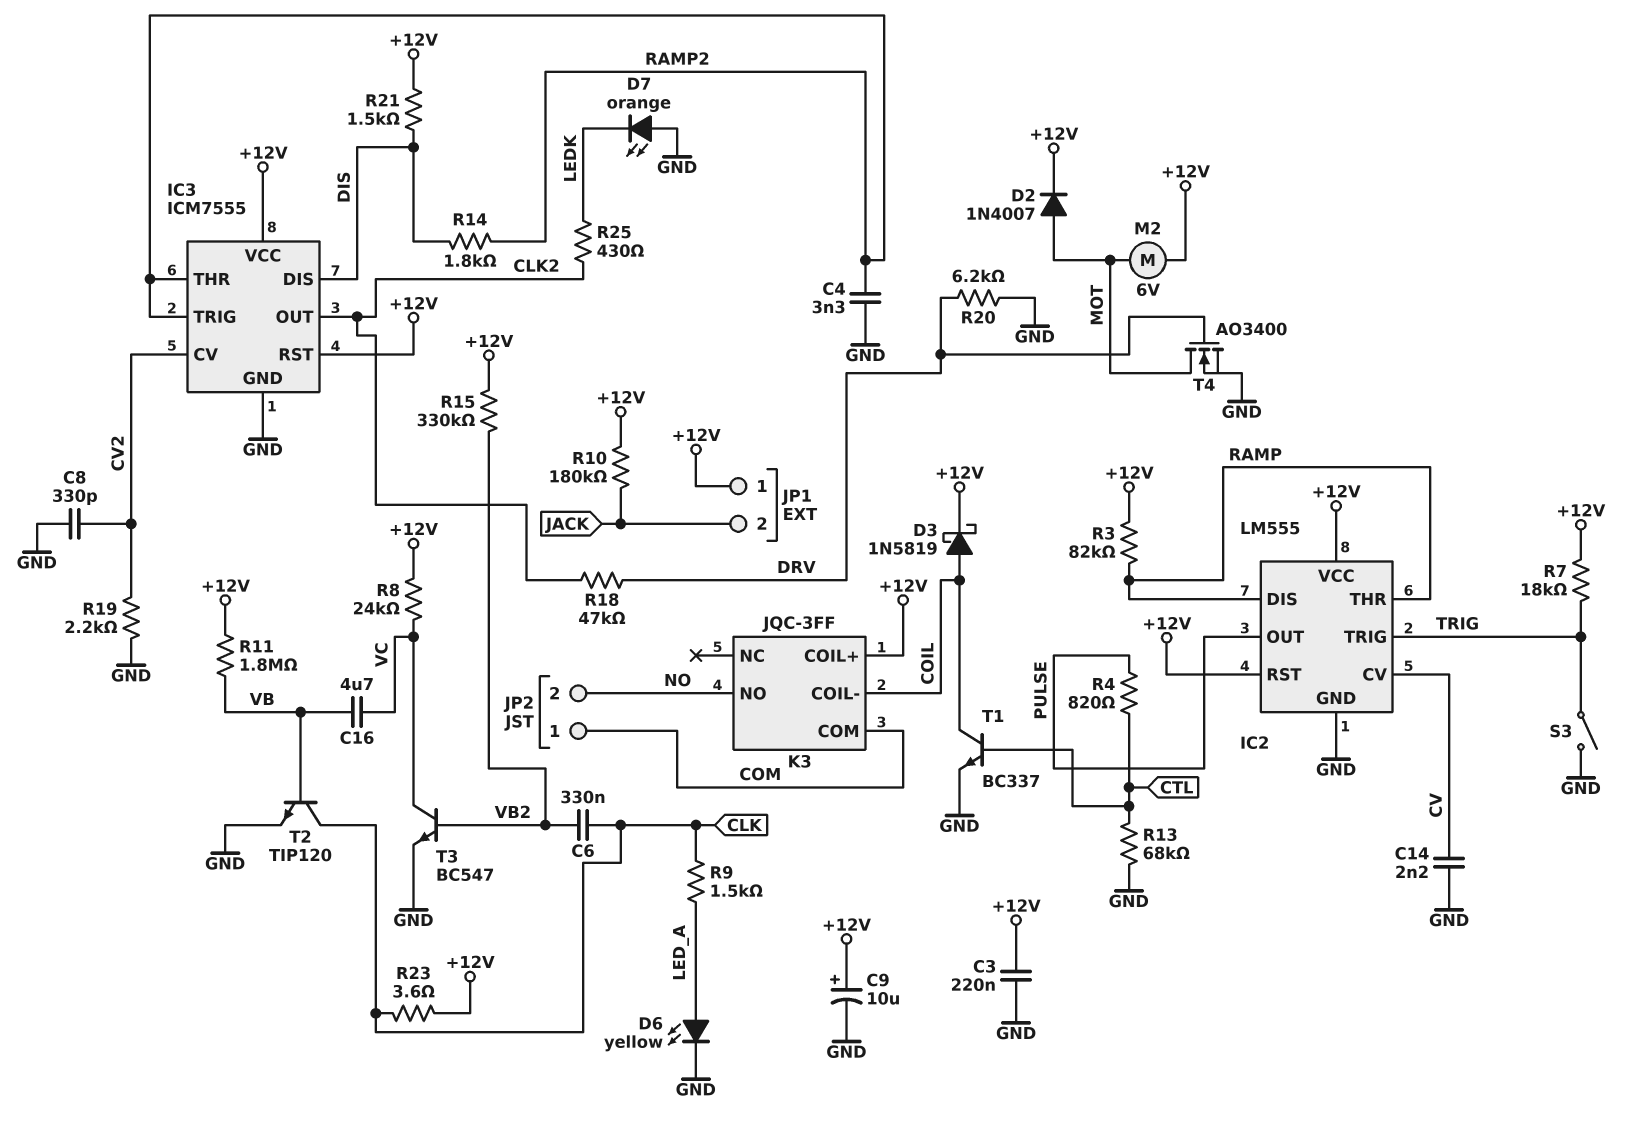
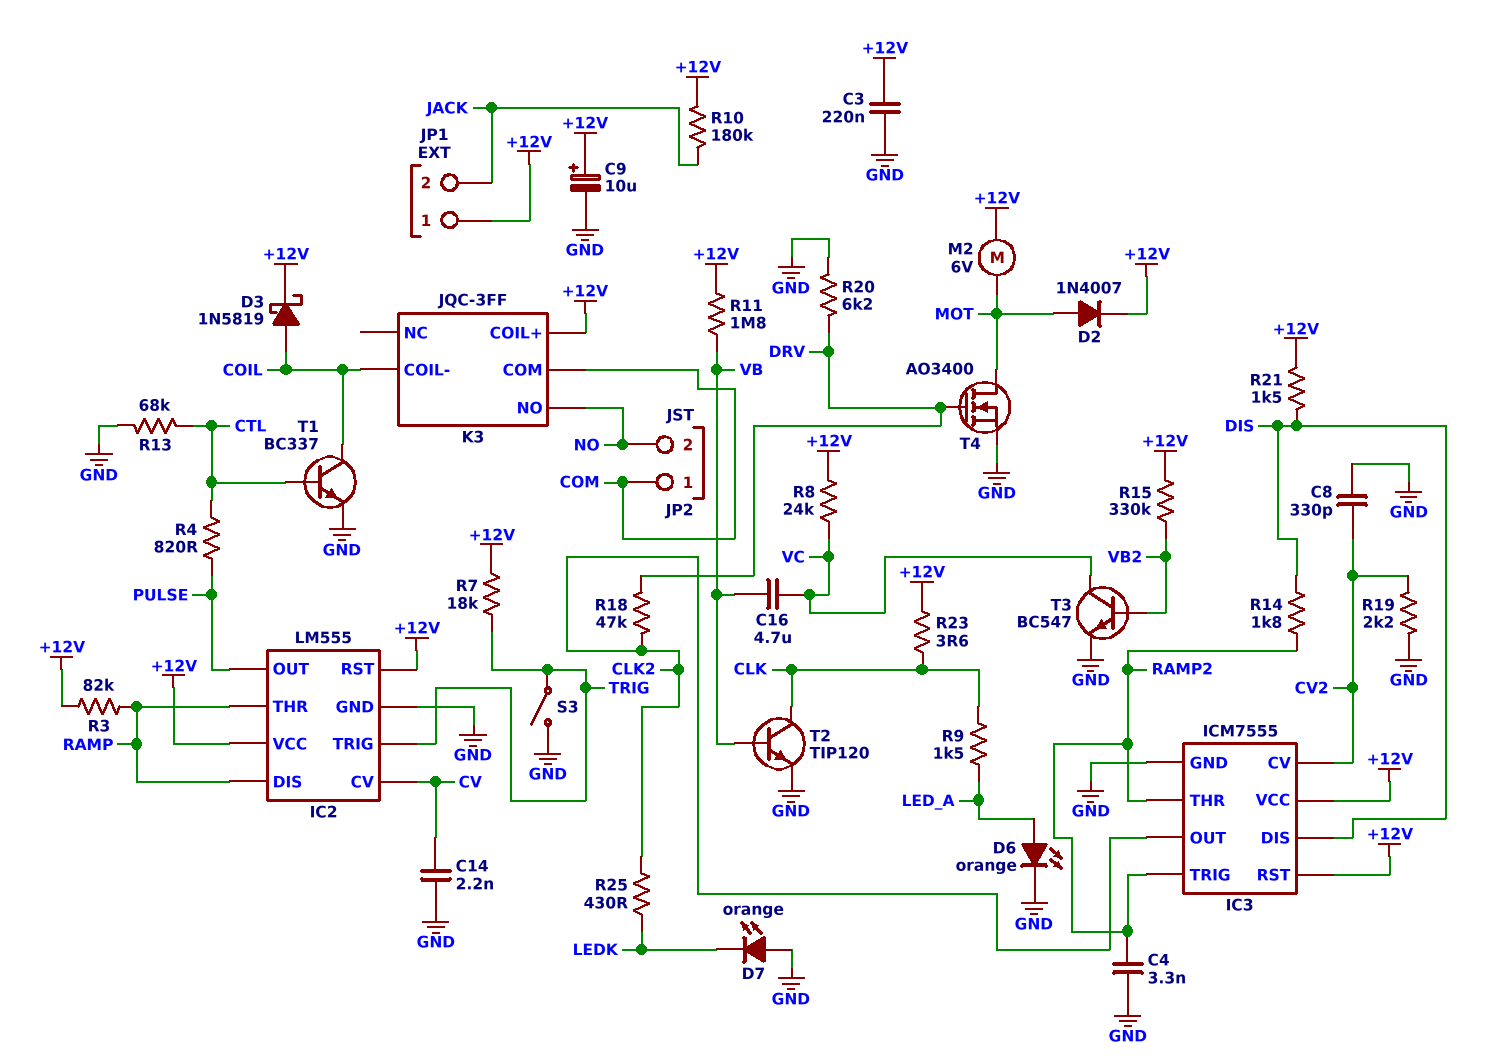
C6: 330nF (CLK, VB2) -> none
D6: LED yellow (A LED_A, K GND) -> LED orange (A LED_A, K GND)

